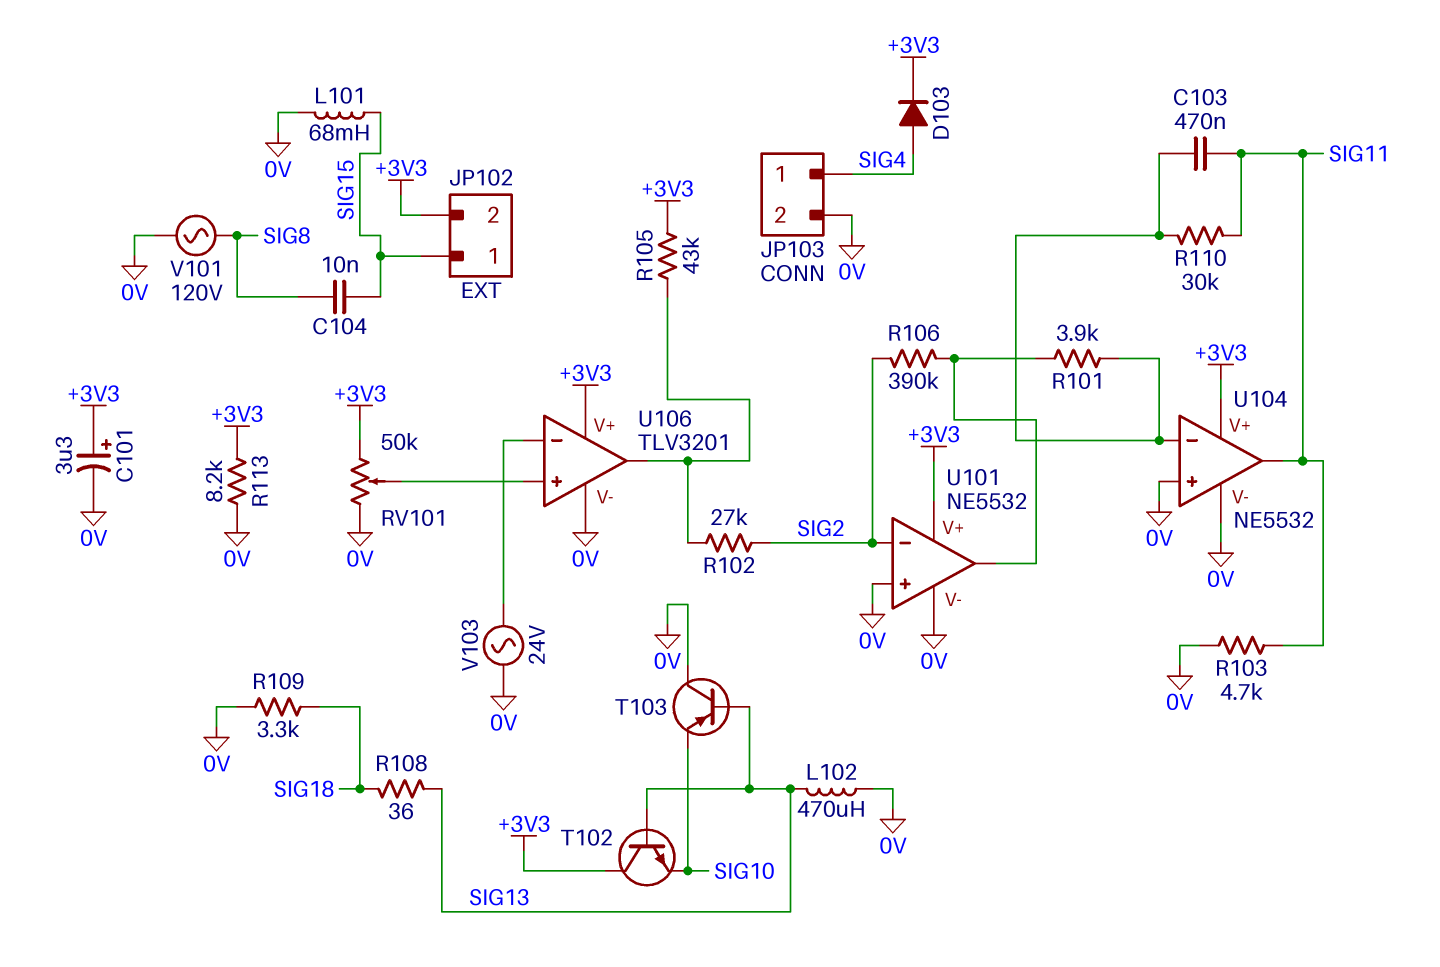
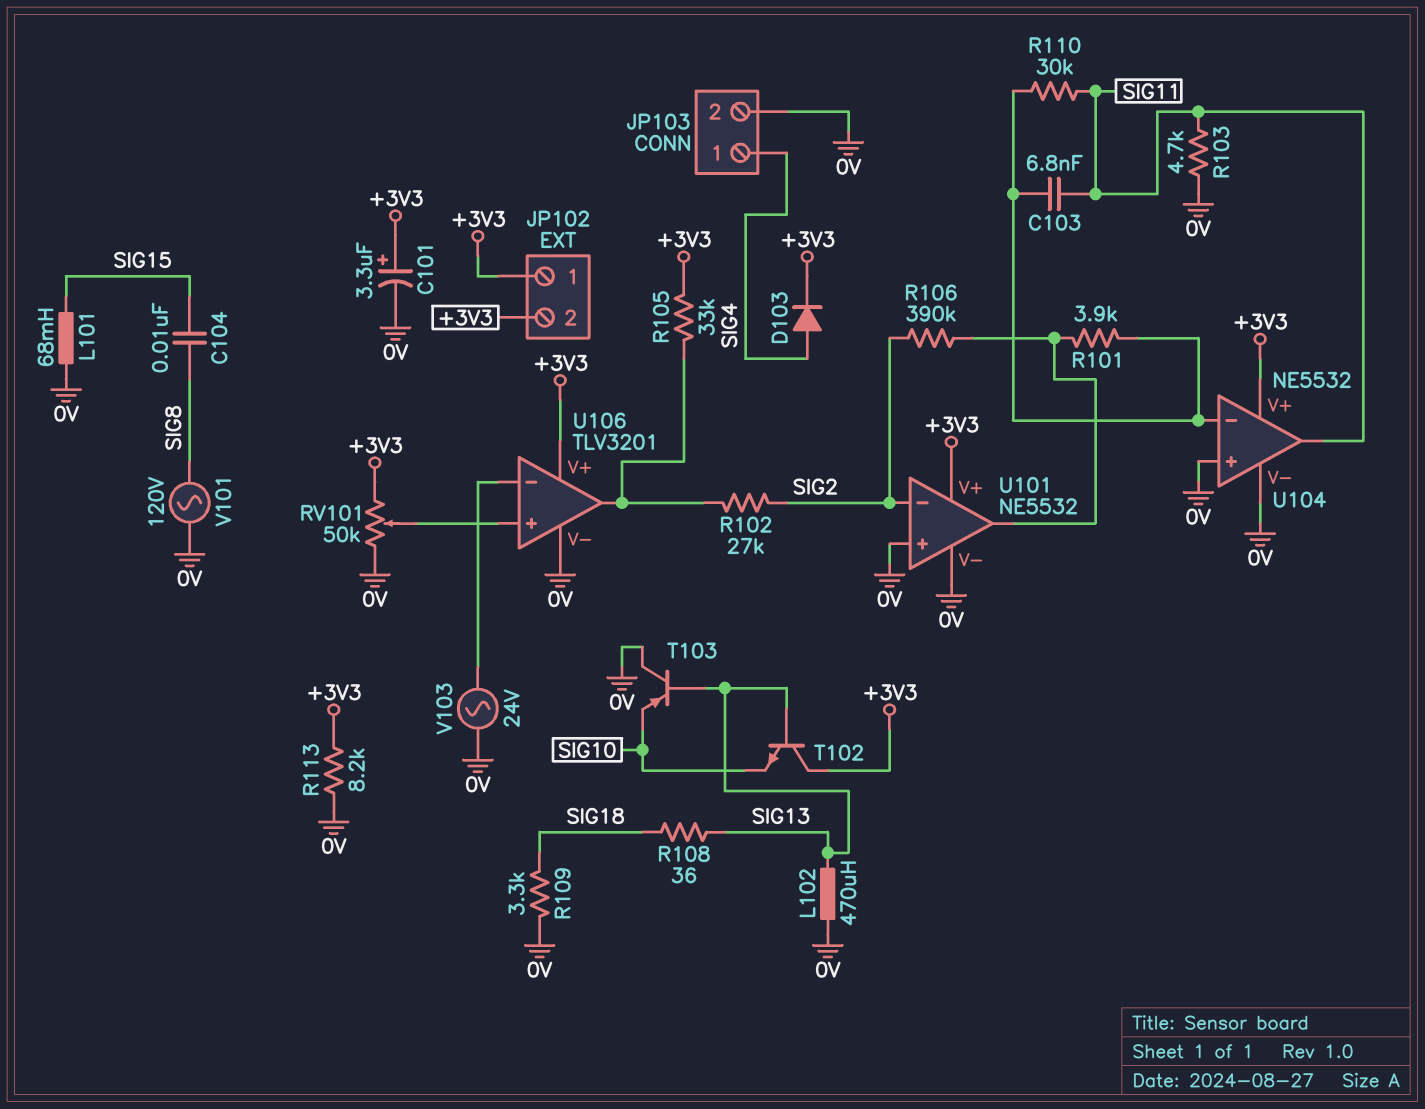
C103: 470nF (SIG11, U104/in-) -> 6.8nF (SIG11, U104/in-)
JP102 pin 1: SIG15 -> +3V3
R105: 43k (+3V3, U106/out) -> 33k (+3V3, U106/out)

